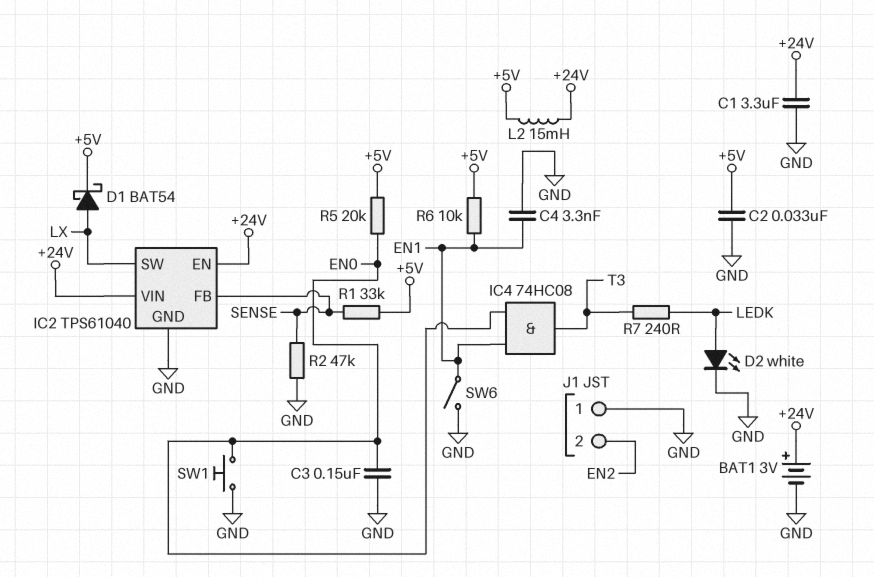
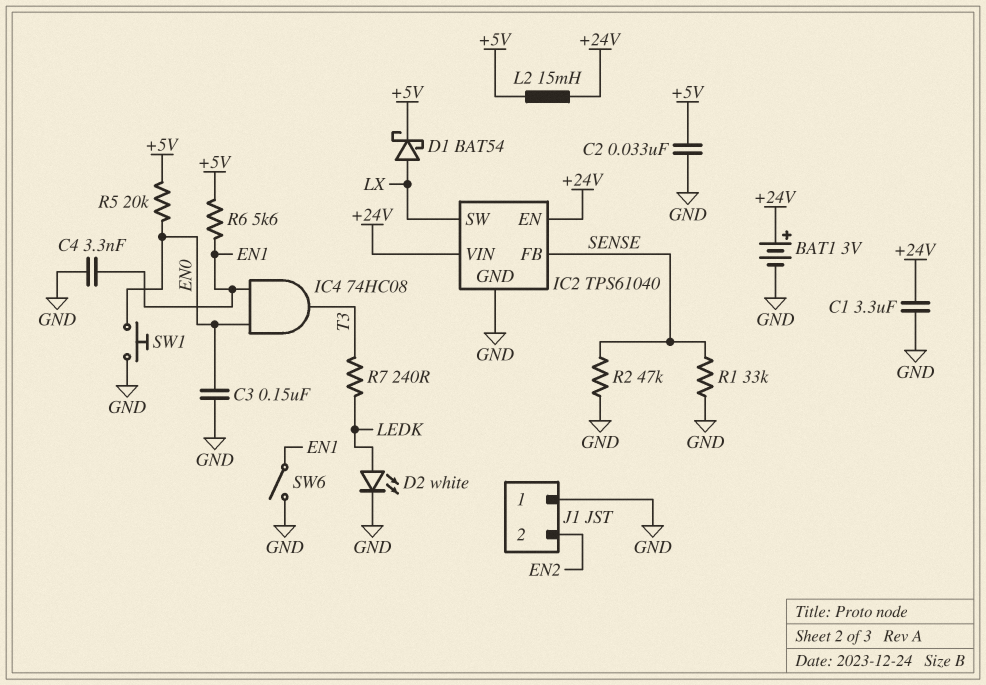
R1: 33k (+5V, SENSE) -> 33k (GND, SENSE)
R6: 10k (+5V, EN1) -> 5.6k (+5V, EN1)

